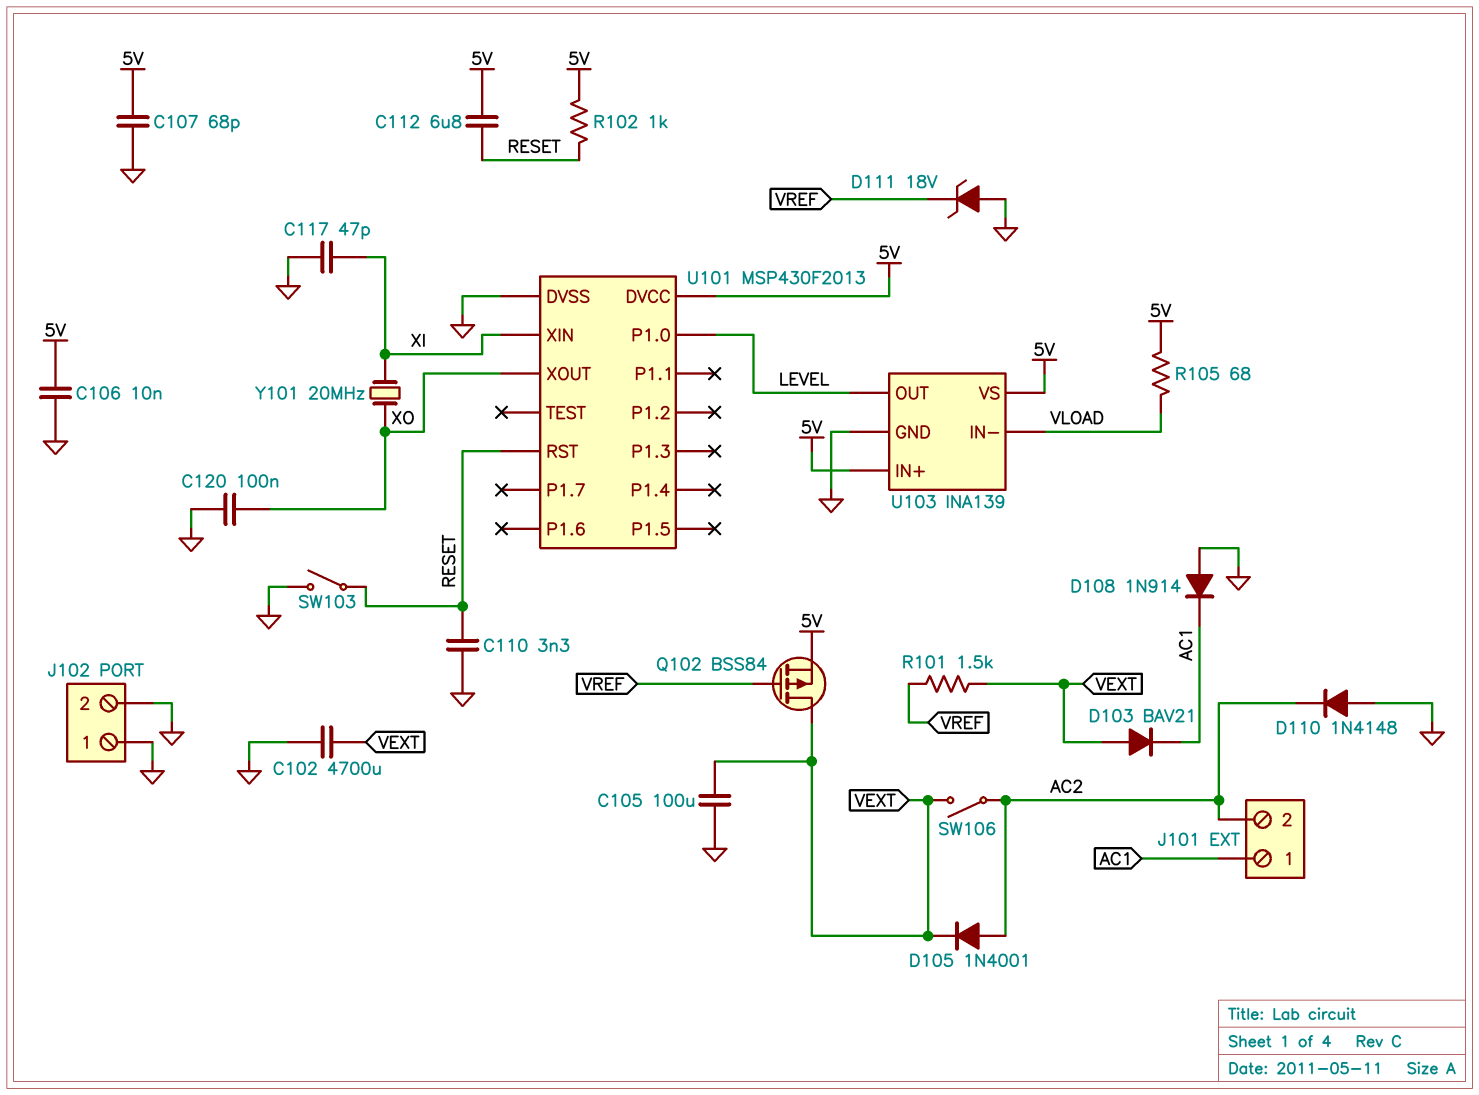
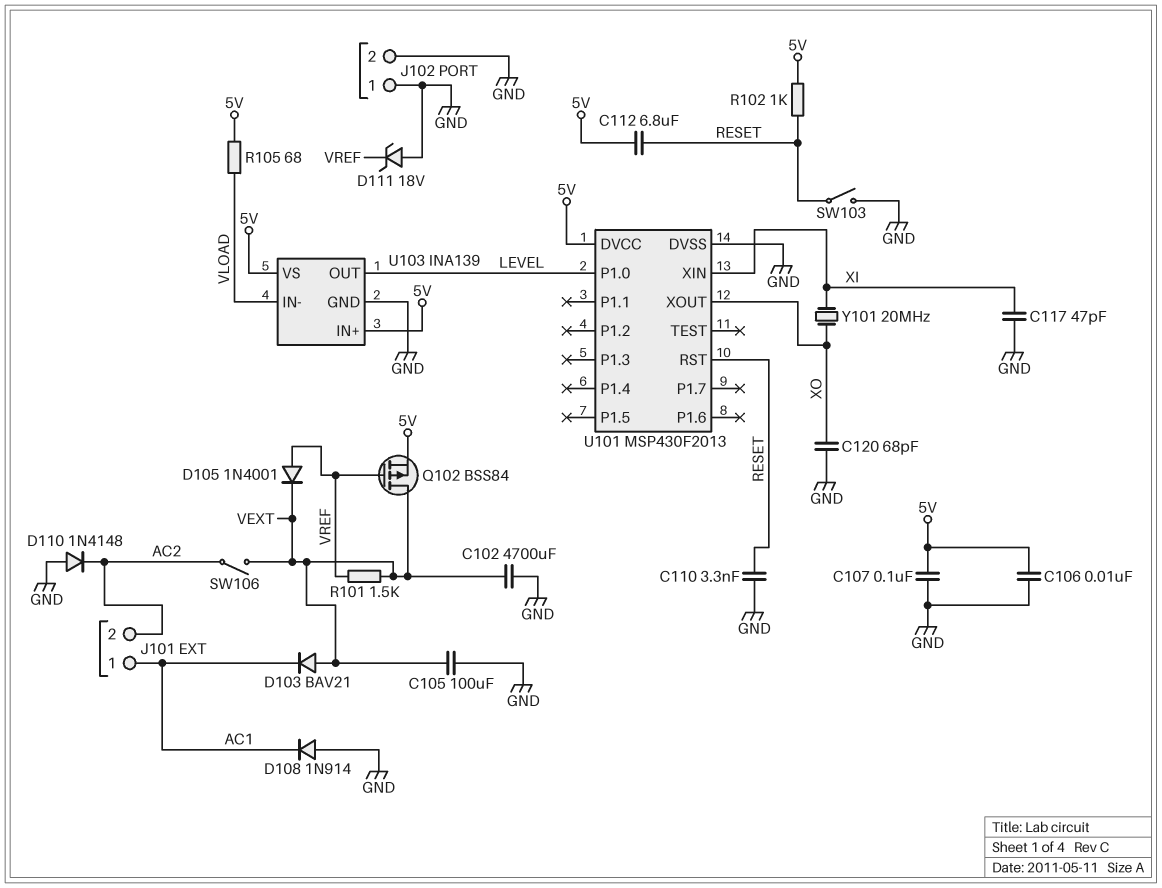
C107: 68pF (5V, GND) -> 100nF (5V, GND)
C120: 100nF (GND, XO) -> 68pF (GND, XO)
D105: diode 1N4001 (A AC2, K VEXT) -> diode 1N4001 (A VREF, K VEXT)

